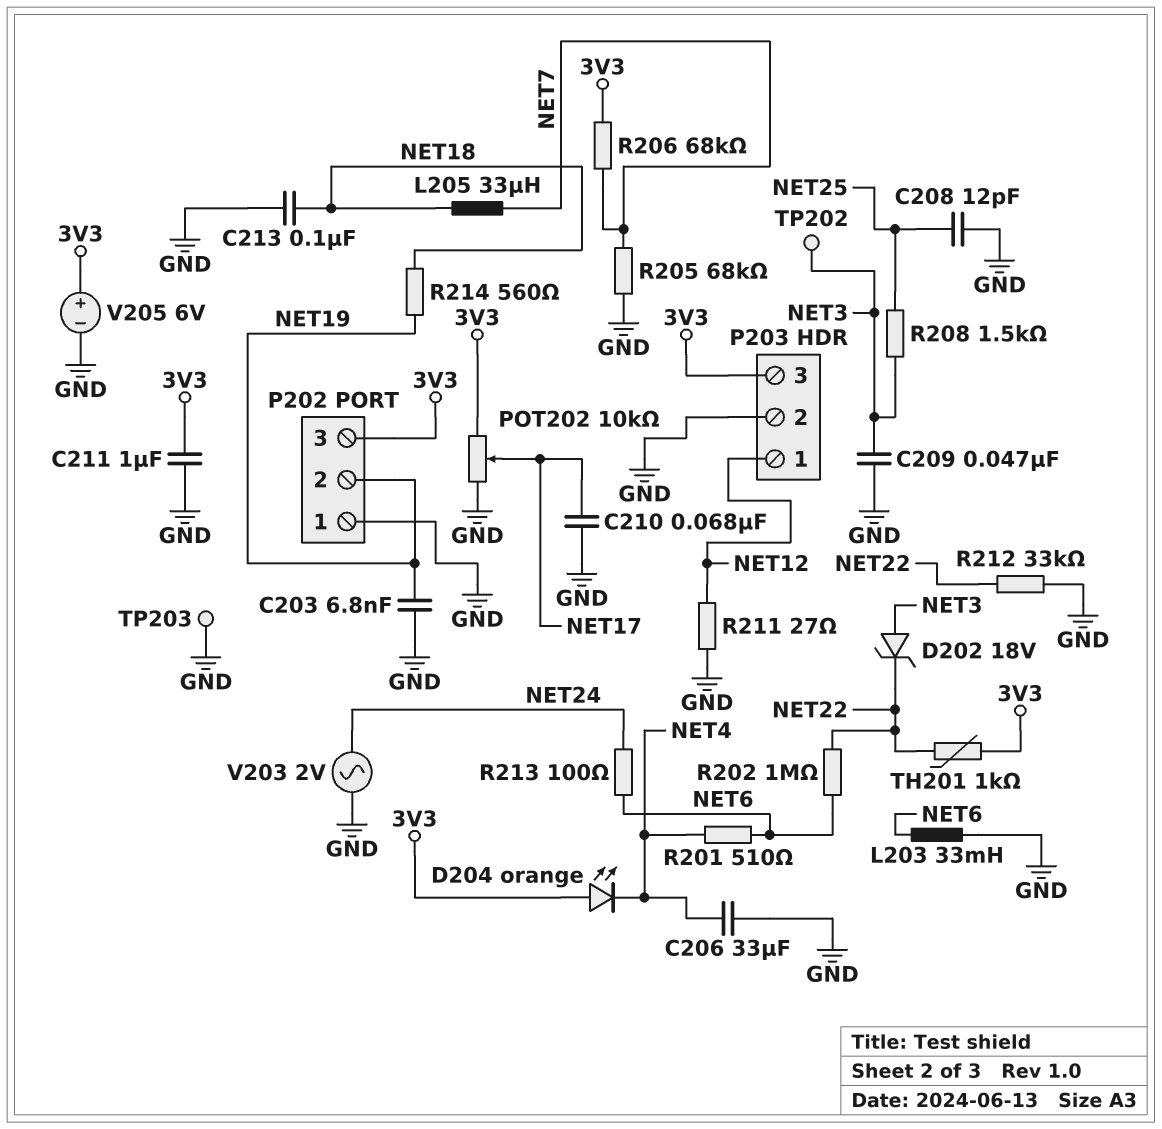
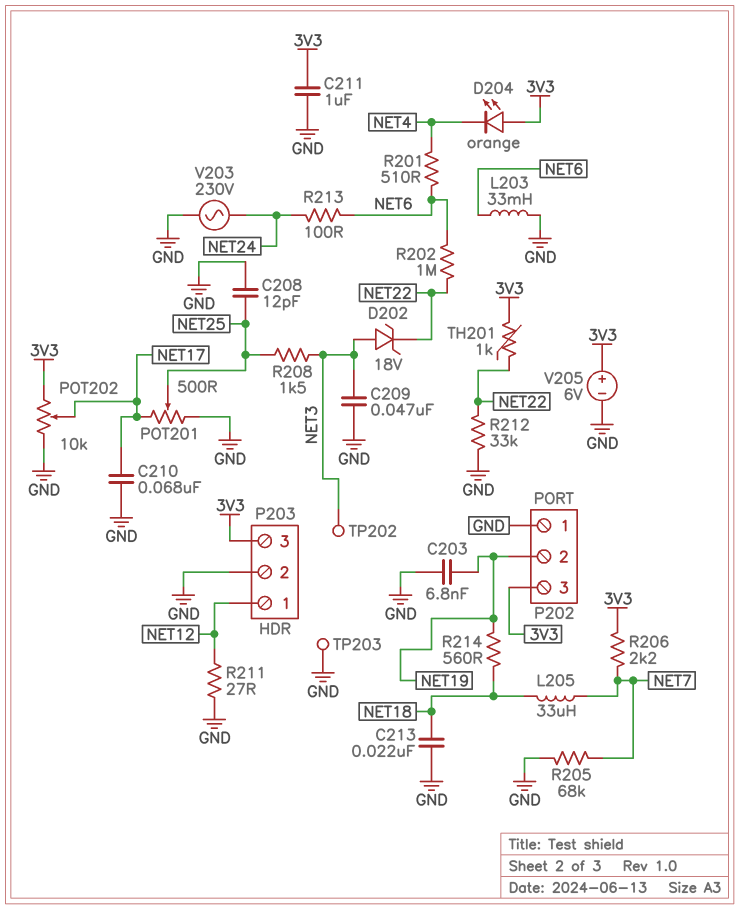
C206: 33uF (GND, NET4) -> none
C213: 100nF (GND, NET18) -> 22nF (GND, NET18)
POT201: none -> 500 (GND, NET17, wiper NET25)
R206: 68k (3V3, NET7) -> 2.2k (3V3, NET7)
V203: AC 2V (GND, NET24) -> AC 230V (GND, NET24)

